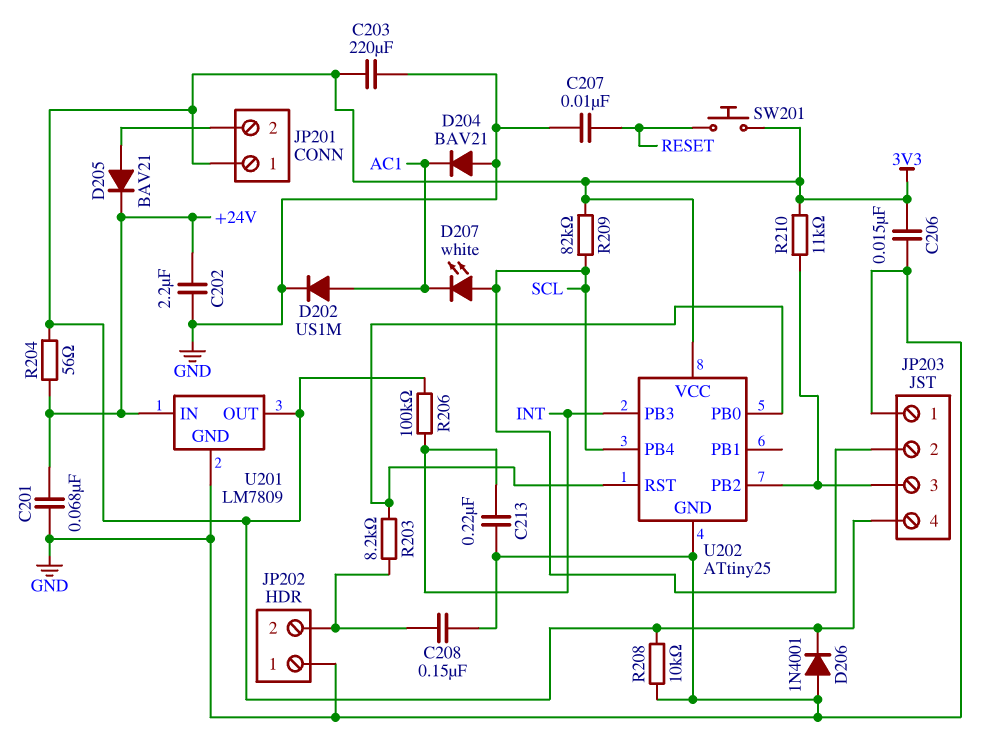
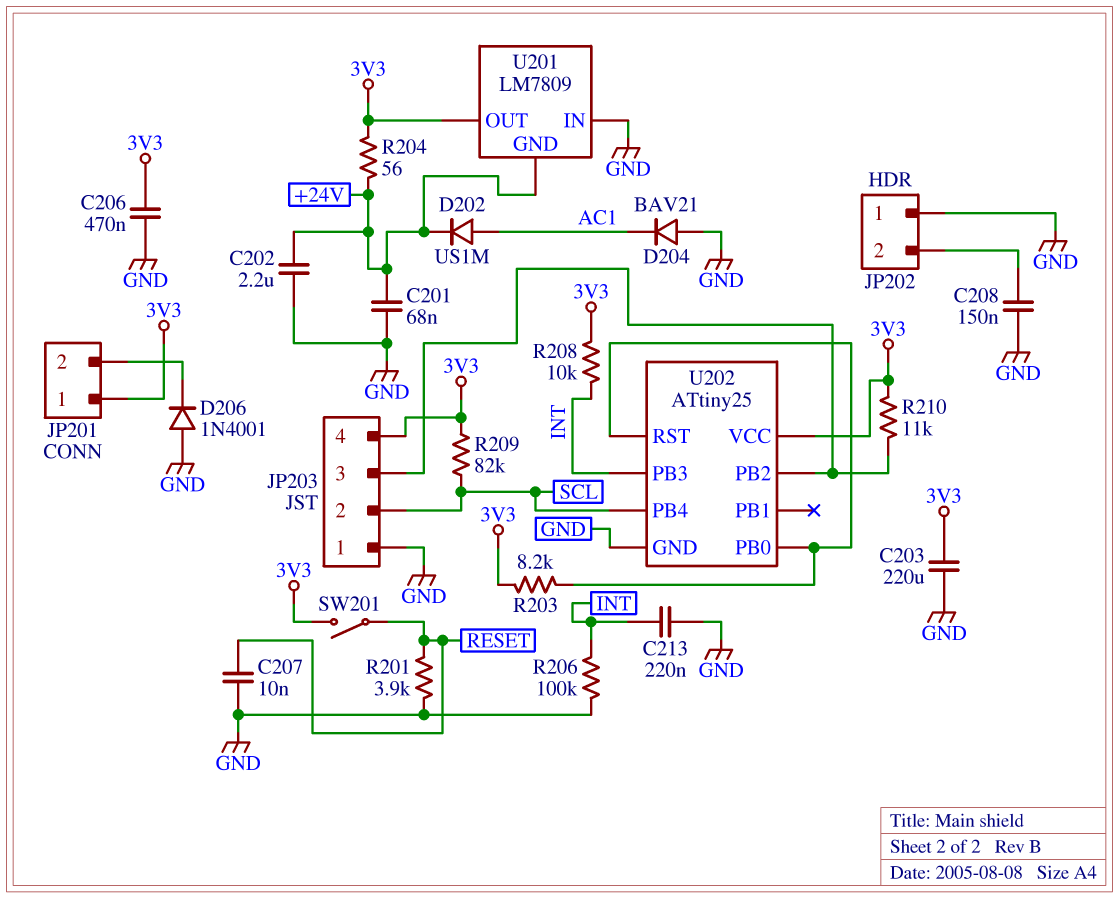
C206: 15nF (3V3, GND) -> 470nF (3V3, GND)
D202: diode US1M (A AC1, K GND) -> diode US1M (A AC1, K +24V)
D205: diode BAV21 (A JP201/2, K +24V) -> none
D206: diode 1N4001 (A GND, K 3V3) -> diode 1N4001 (A GND, K JP201/2)
D207: LED white (A SCL, K AC1) -> none
R201: none -> 3.9k (GND, RESET)
R203: 8.2k (JP202/2, U202/PB0) -> 8.2k (3V3, U202/PB0)
R206: 100k (3V3, INT) -> 100k (GND, INT)
R208: 10k (3V3, GND) -> 10k (3V3, INT)
SW201: button (3V3, RESET) -> switch (3V3, RESET)
U201 pin GND: GND -> +24V
U201 pin IN: +24V -> GND

